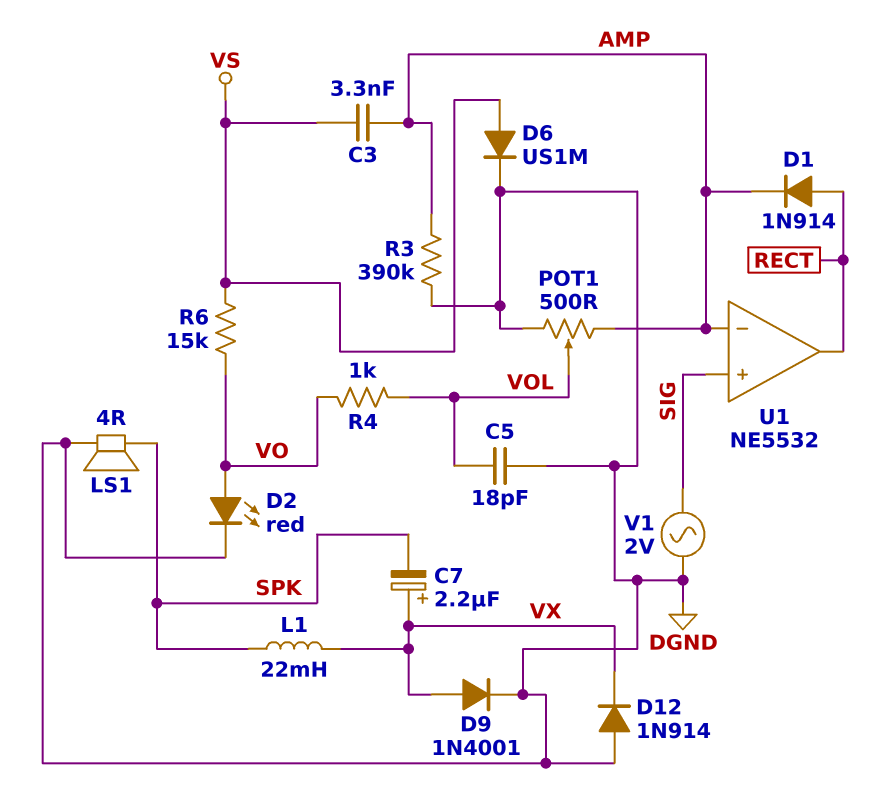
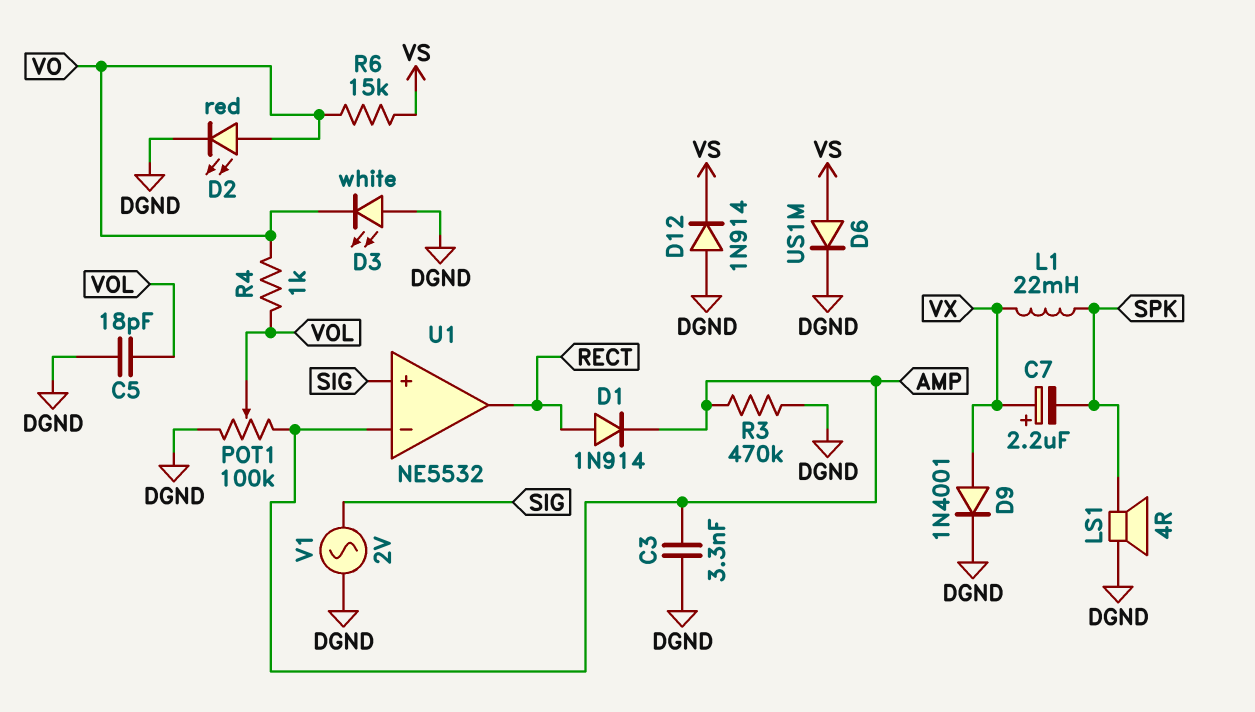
C3: 3.3nF (AMP, VS) -> 3.3nF (AMP, DGND)
D3: none -> LED white (A DGND, K VO)
D12: diode 1N914 (A DGND, K VX) -> diode 1N914 (A DGND, K VS)
POT1: 500 (AMP, DGND, wiper VOL) -> 100k (AMP, DGND, wiper VOL)
R3: 390k (AMP, DGND) -> 470k (AMP, DGND)

